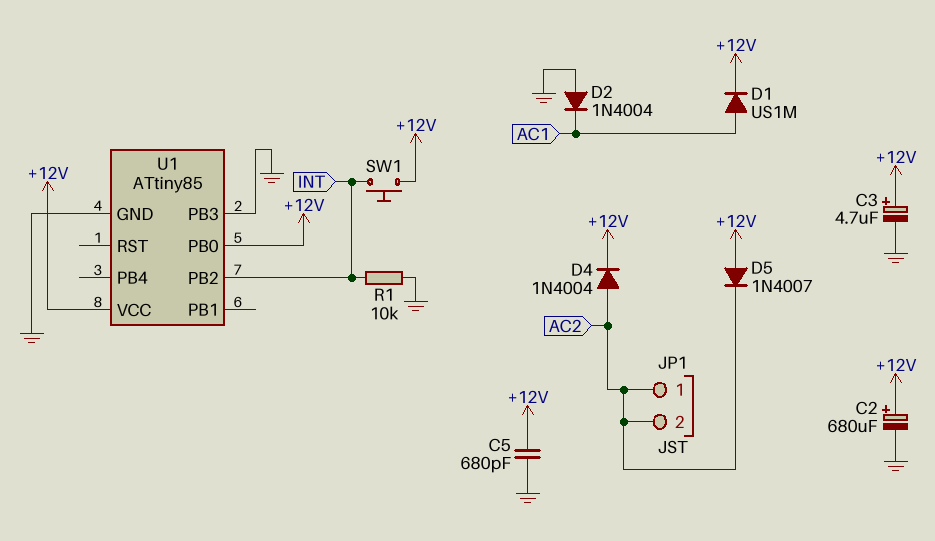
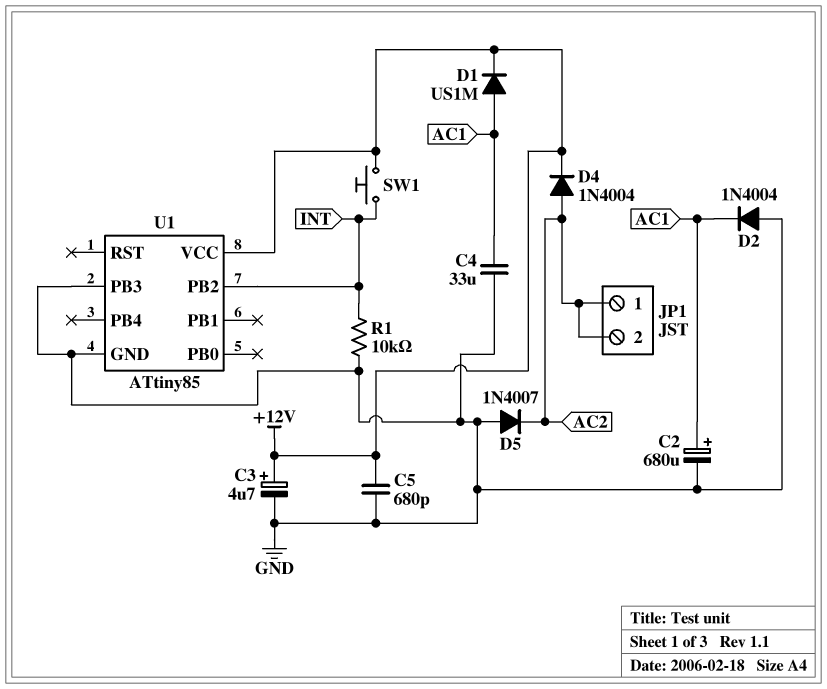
C2: 680uF (plus +12V, minus GND) -> 680uF (plus AC1, minus GND)
C4: none -> 33uF (AC1, GND)
D5: diode 1N4007 (A +12V, K AC2) -> diode 1N4007 (A GND, K AC2)
U1 pin PB0: +12V -> none

